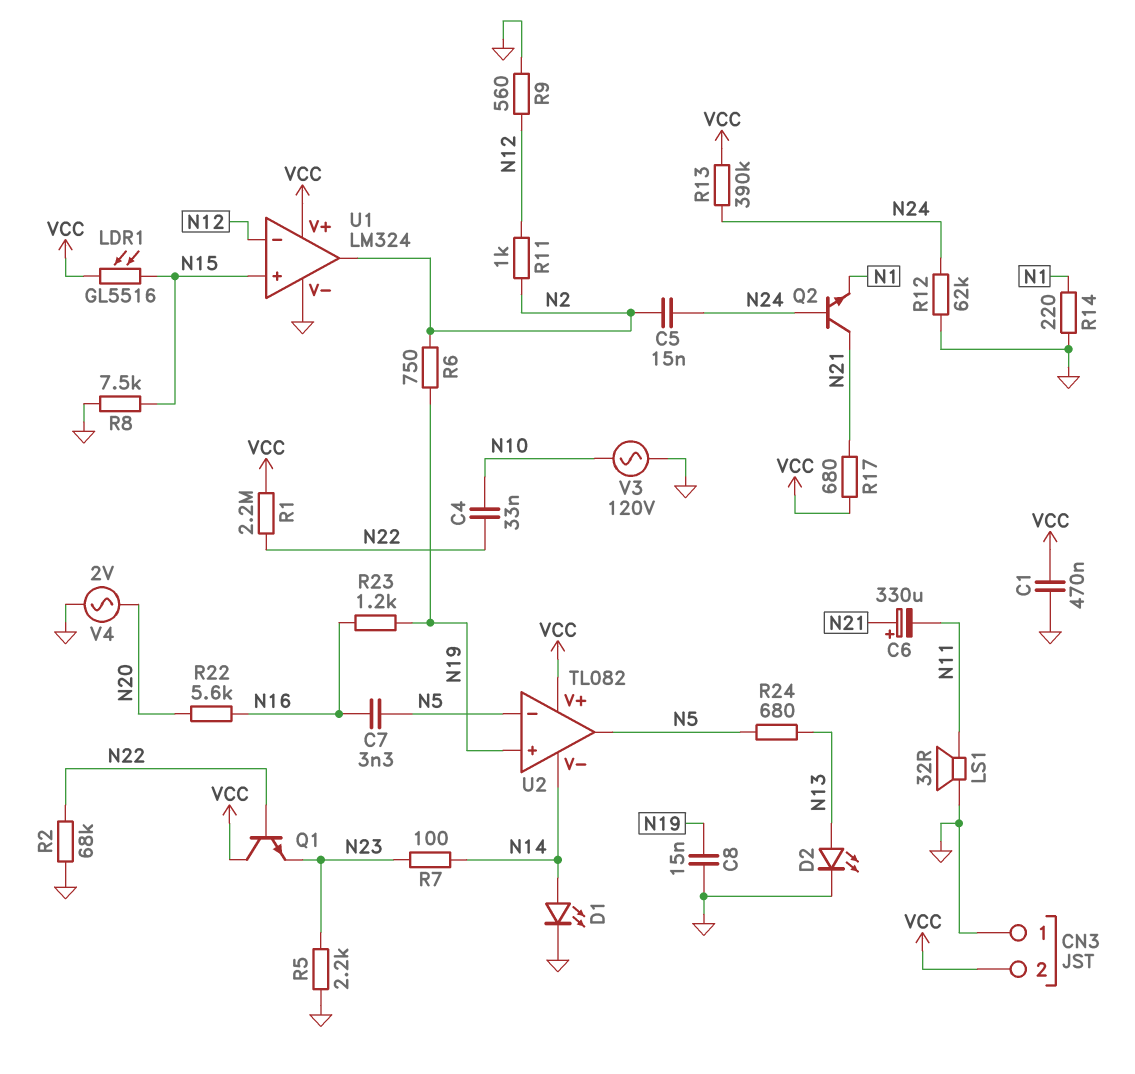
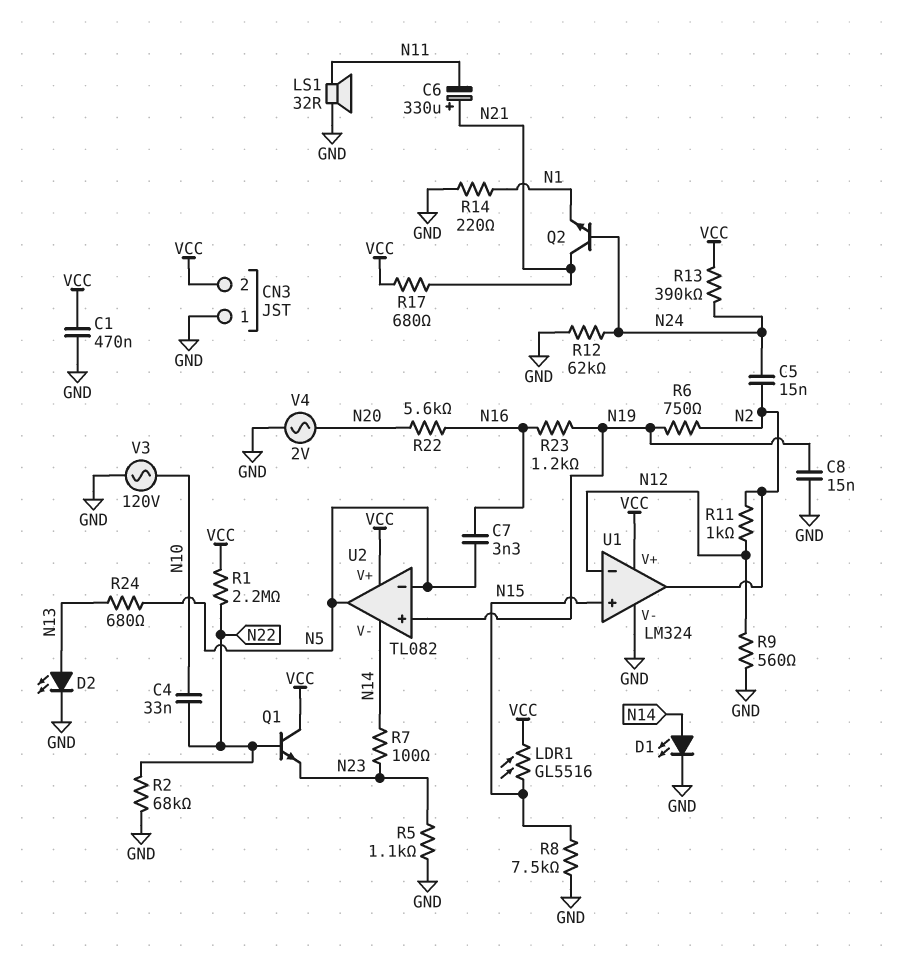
R5: 2.2k (GND, N23) -> 1.1k (GND, N23)

